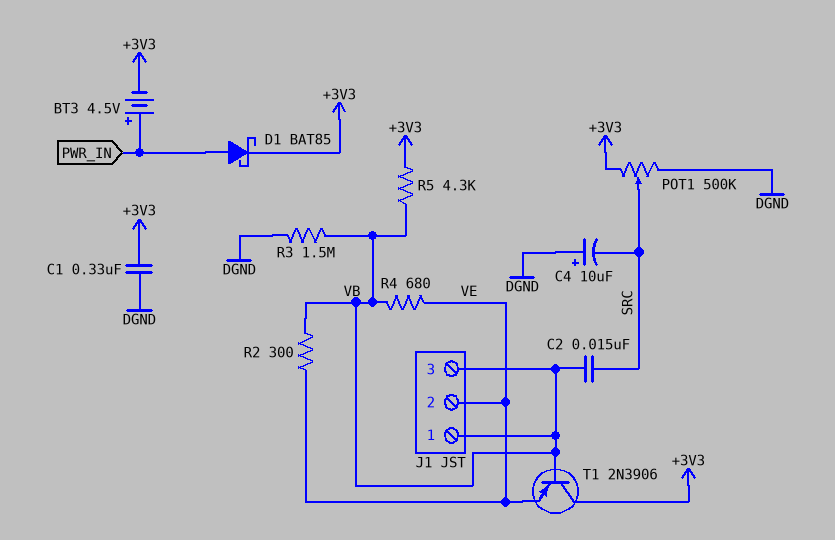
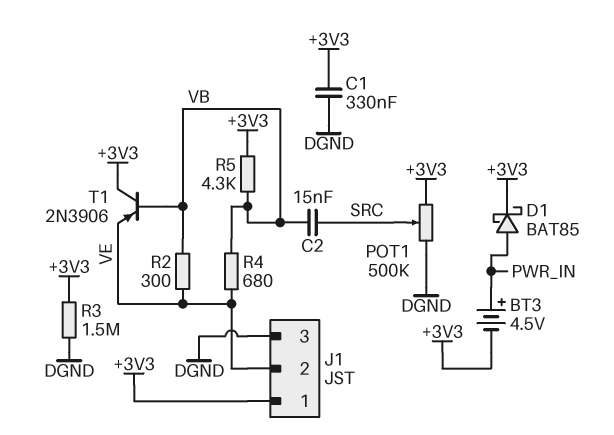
C4: 10uF (plus DGND, minus SRC) -> none
J1 pin 1: VB -> +3V3
J1 pin 3: VB -> DGND
R3: 1.5M (DGND, VB) -> 1.5M (+3V3, DGND)

